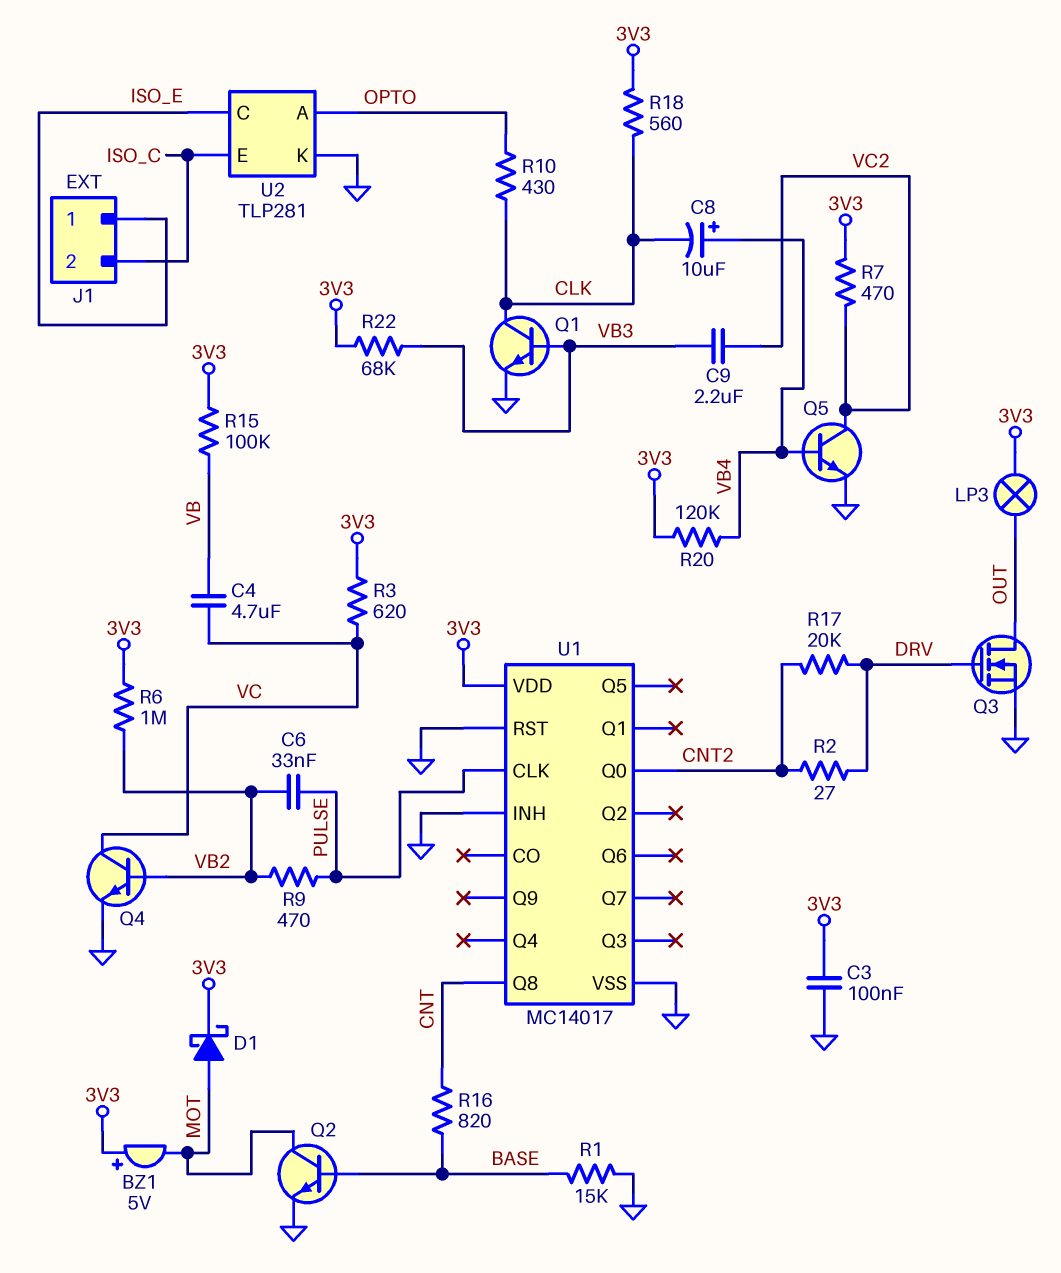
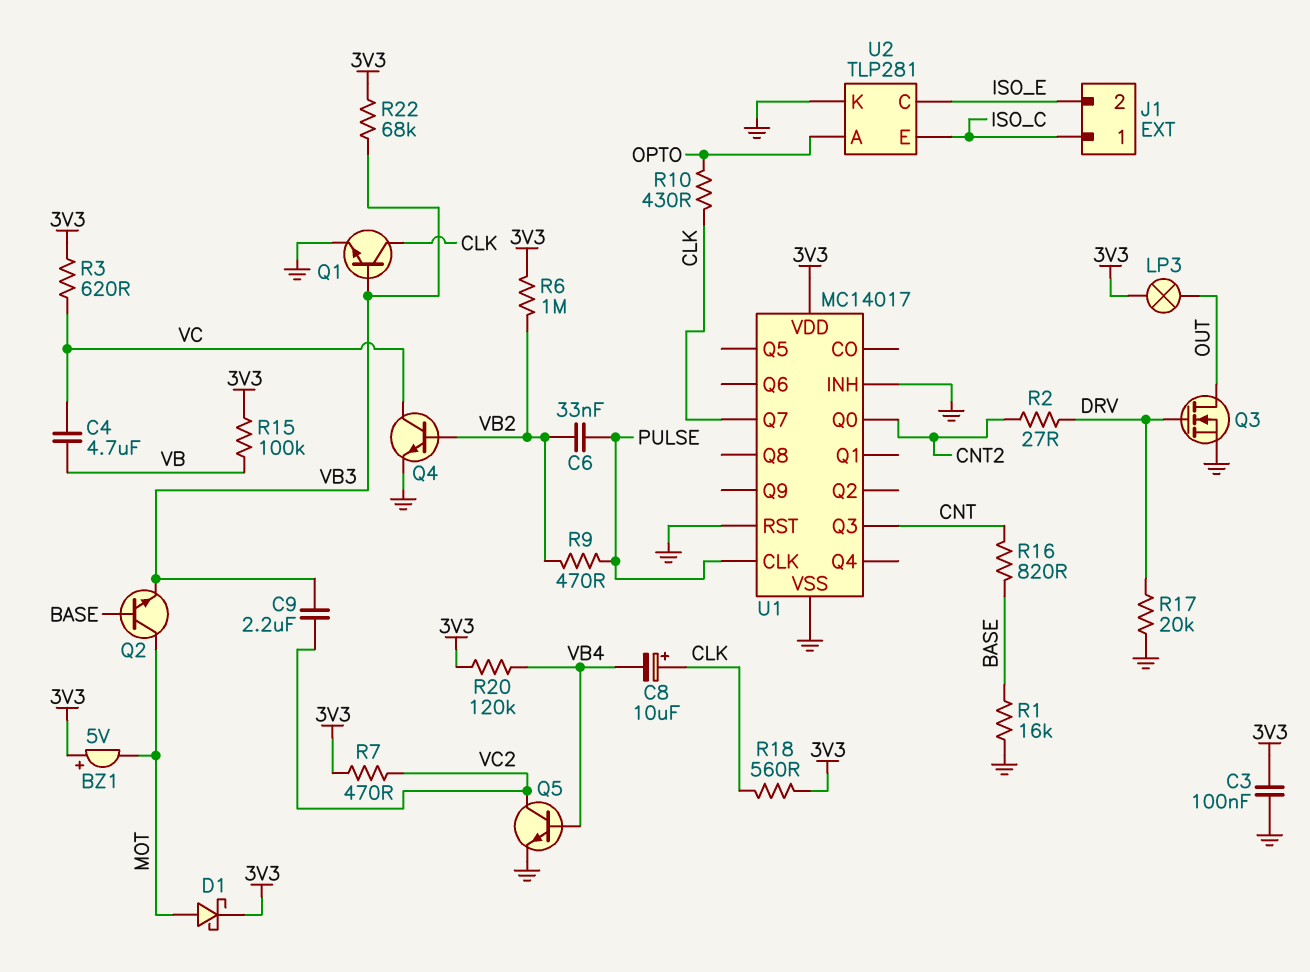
C8: 10uF (plus VB4, minus CLK) -> 10uF (plus CLK, minus VB4)
J1 pin 1: ISO_E -> ISO_C
J1 pin 2: ISO_C -> ISO_E
Q2: NPN (B BASE, C MOT, E GND) -> NPN (B BASE, C MOT, E VB3)
R1: 15k (BASE, GND) -> 16k (BASE, GND)
R17: 20k (CNT2, DRV) -> 20k (DRV, GND)
U1 pin Q3: none -> CNT
U1 pin Q7: none -> CLK
U1 pin Q8: CNT -> none

